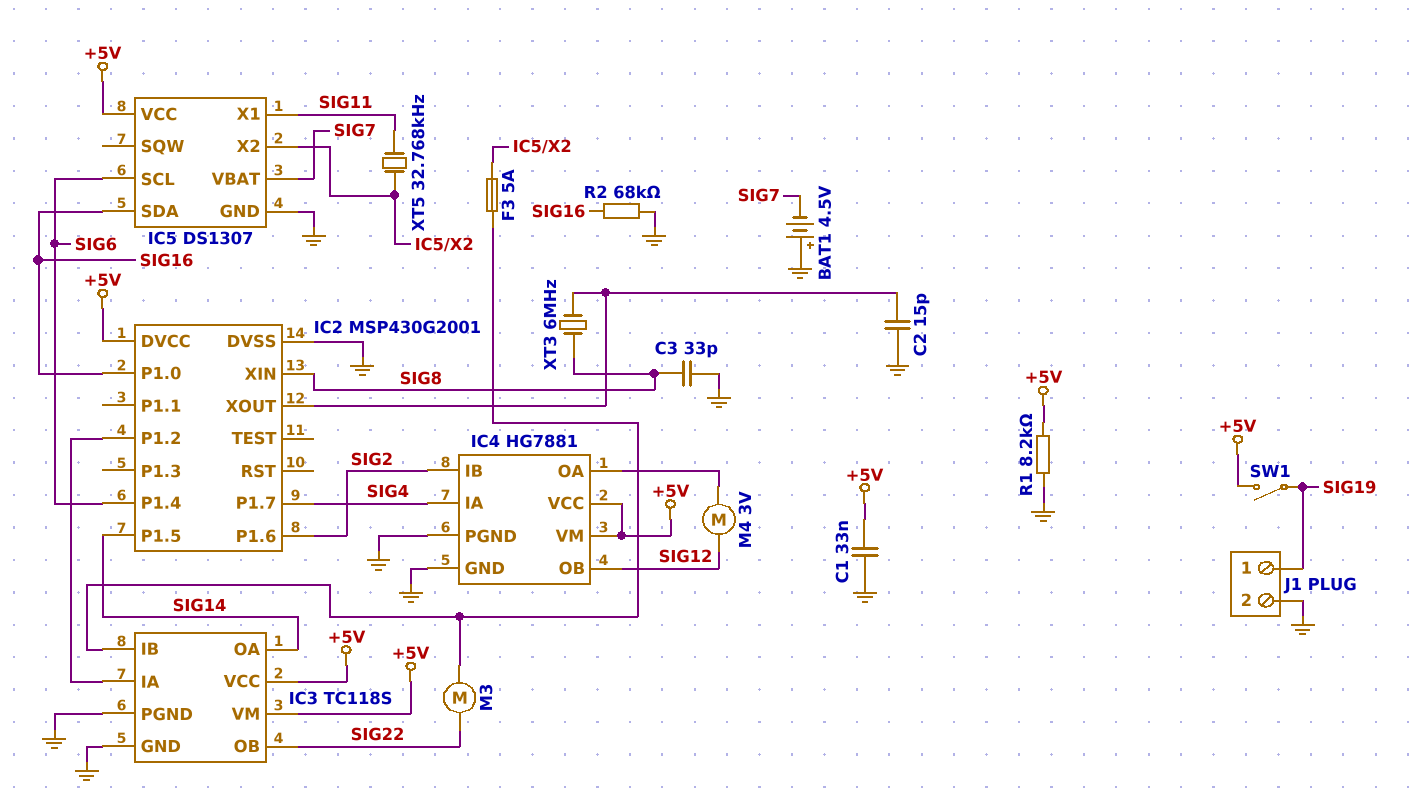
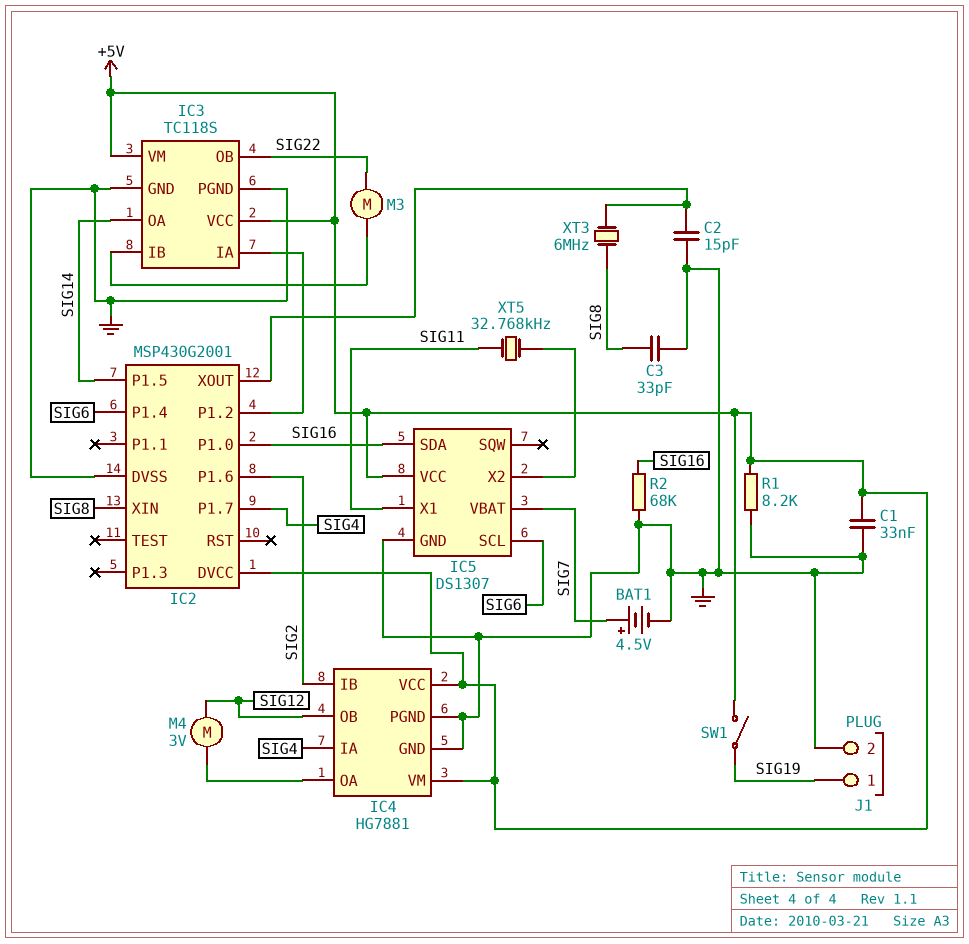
BAT1: 4.5V (plus GND, minus SIG7) -> 4.5V (plus SIG7, minus GND)
F3: 5A (IC3/IB, IC5/X2) -> none

